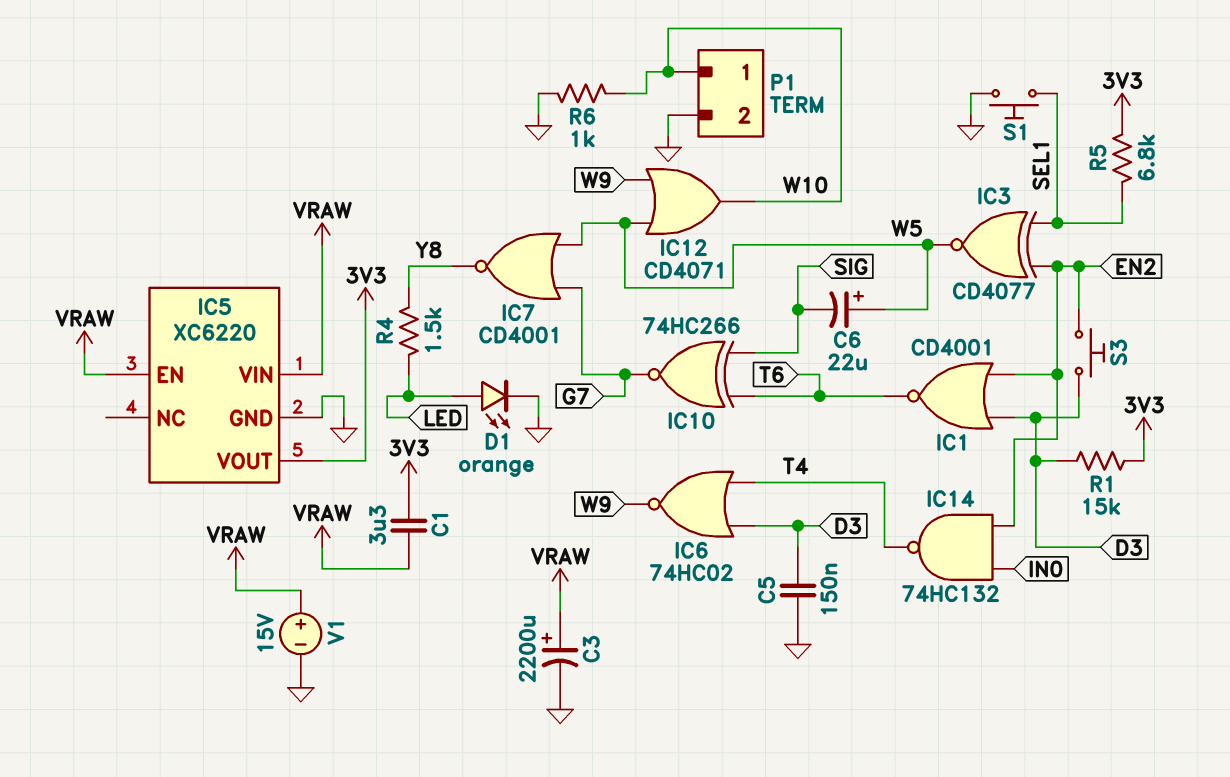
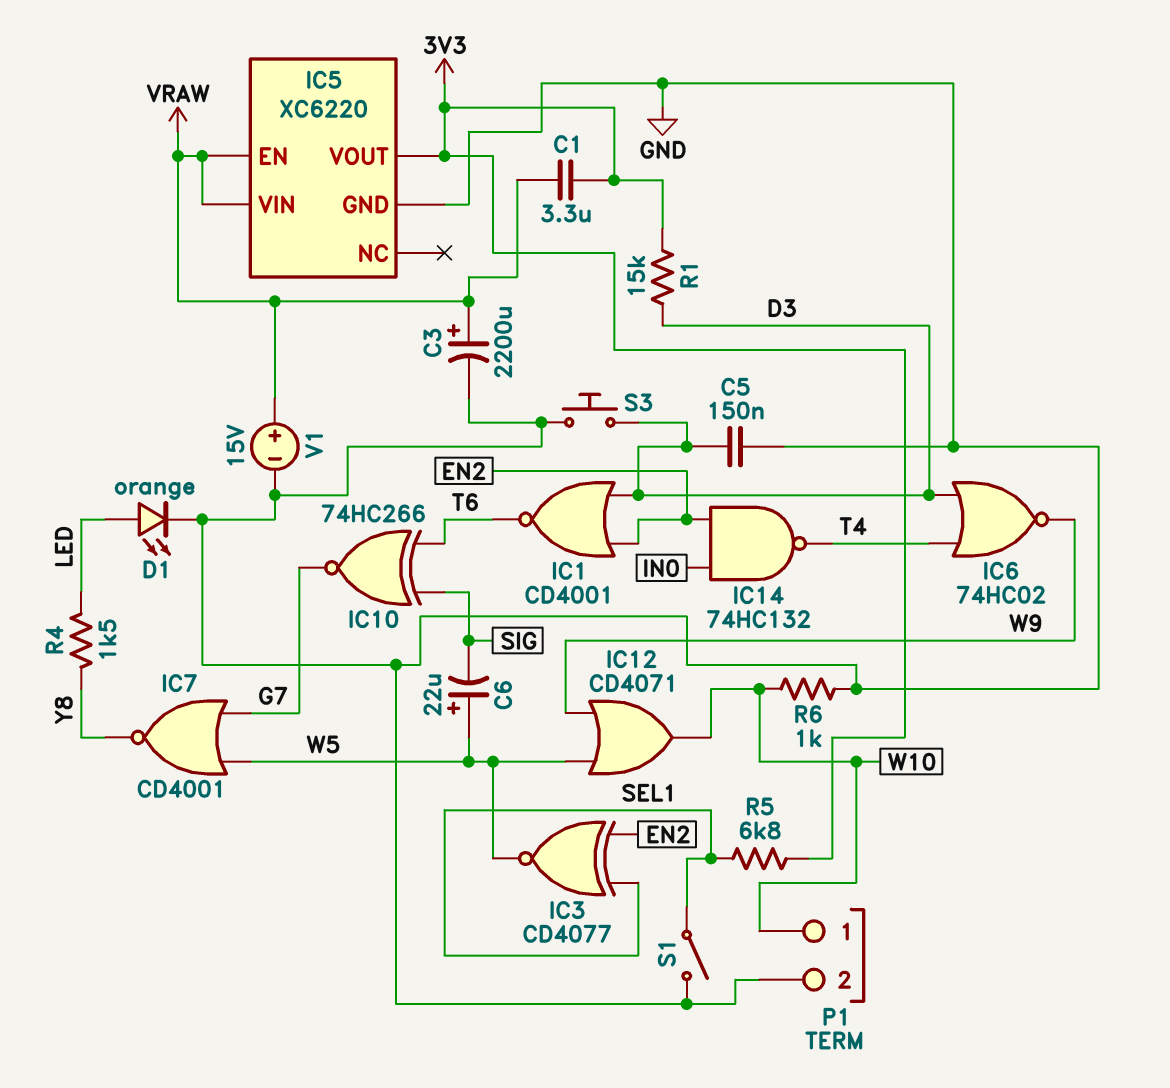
S1: button (GND, SEL1) -> switch (GND, SEL1)
S3: button (D3, EN2) -> button (D3, GND)

